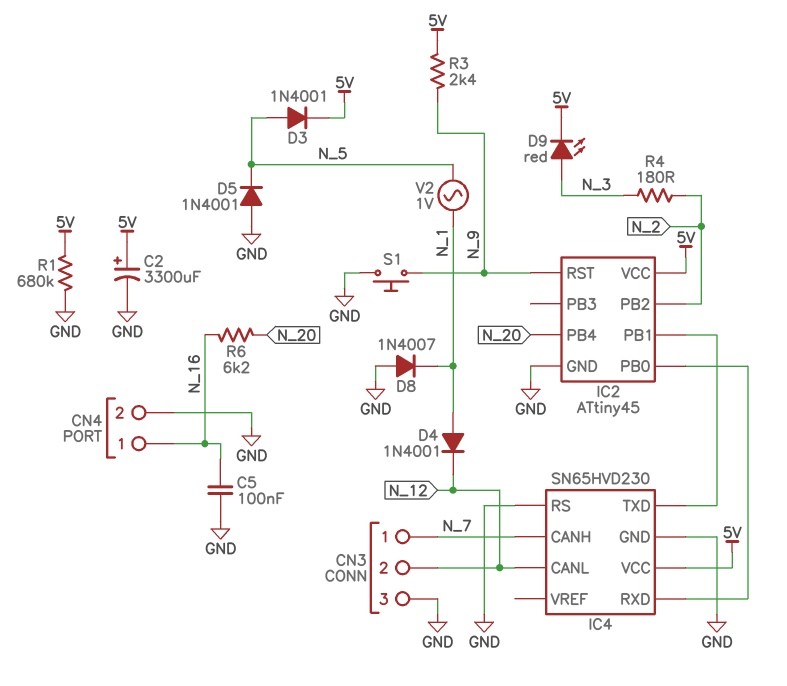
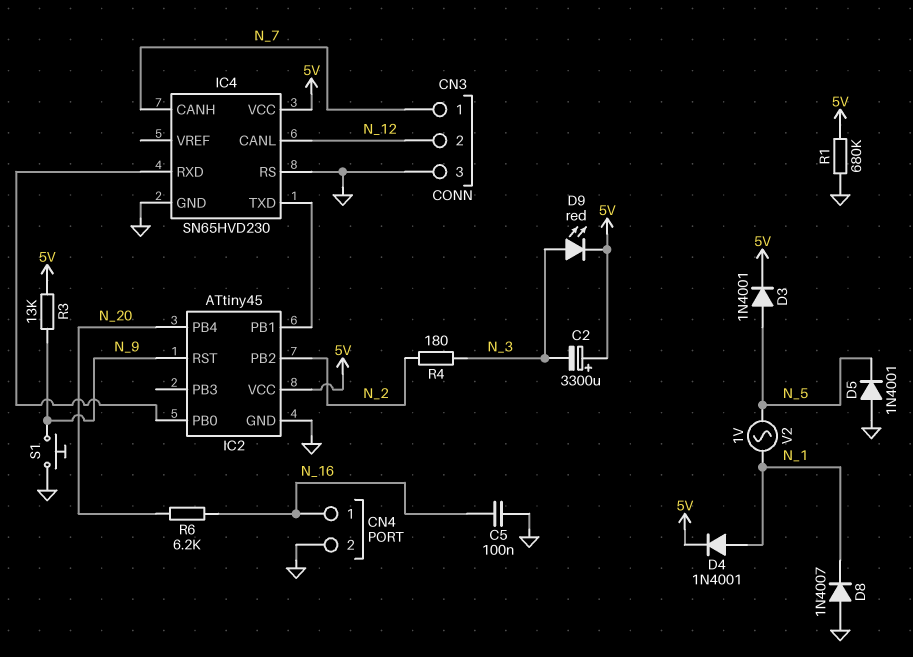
C2: 3300uF (plus 5V, minus GND) -> 3300uF (plus 5V, minus N_3)
D4: diode 1N4001 (A N_1, K N_12) -> diode 1N4001 (A N_1, K 5V)
R3: 2.4k (5V, N_9) -> 13k (5V, N_9)

